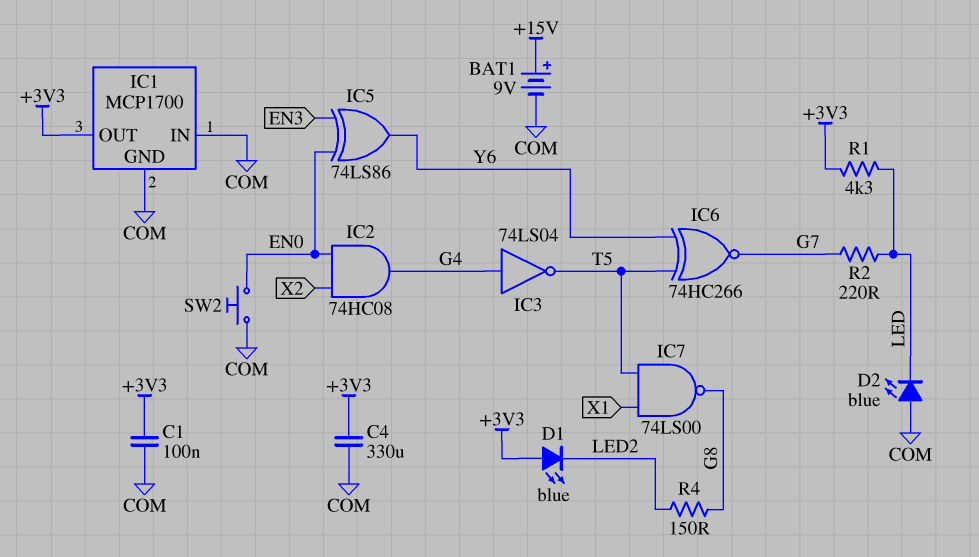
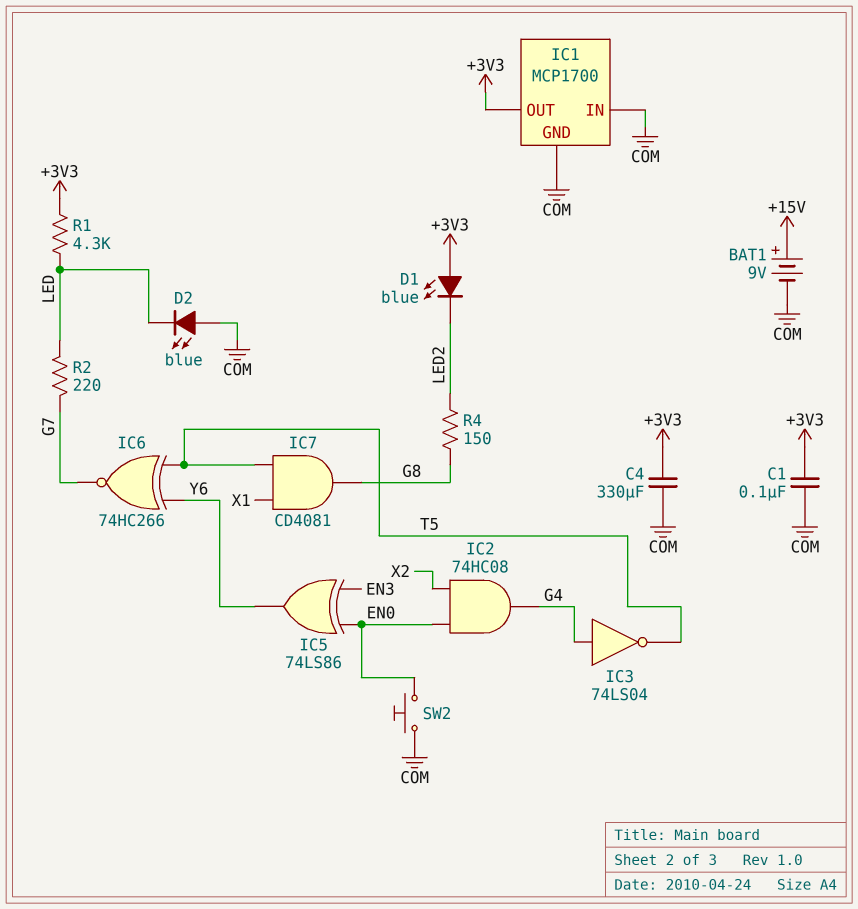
IC7: NAND 74LS00 (in T5, in X1, out G8) -> AND CD4081 (in T5, in X1, out G8)

